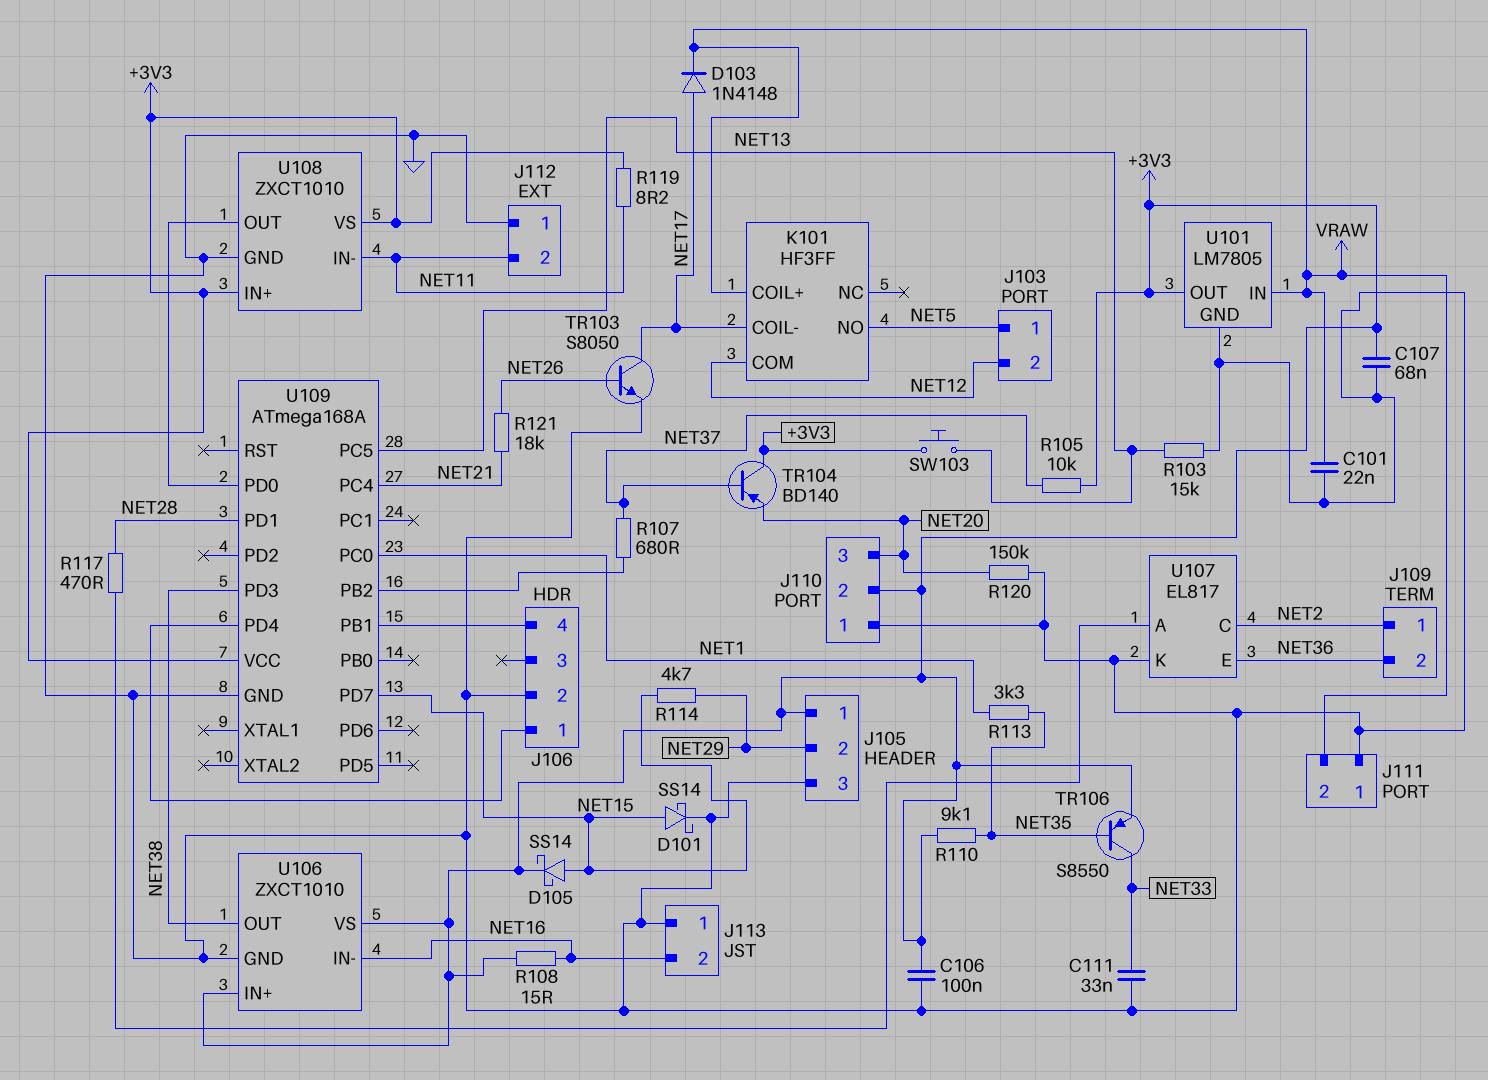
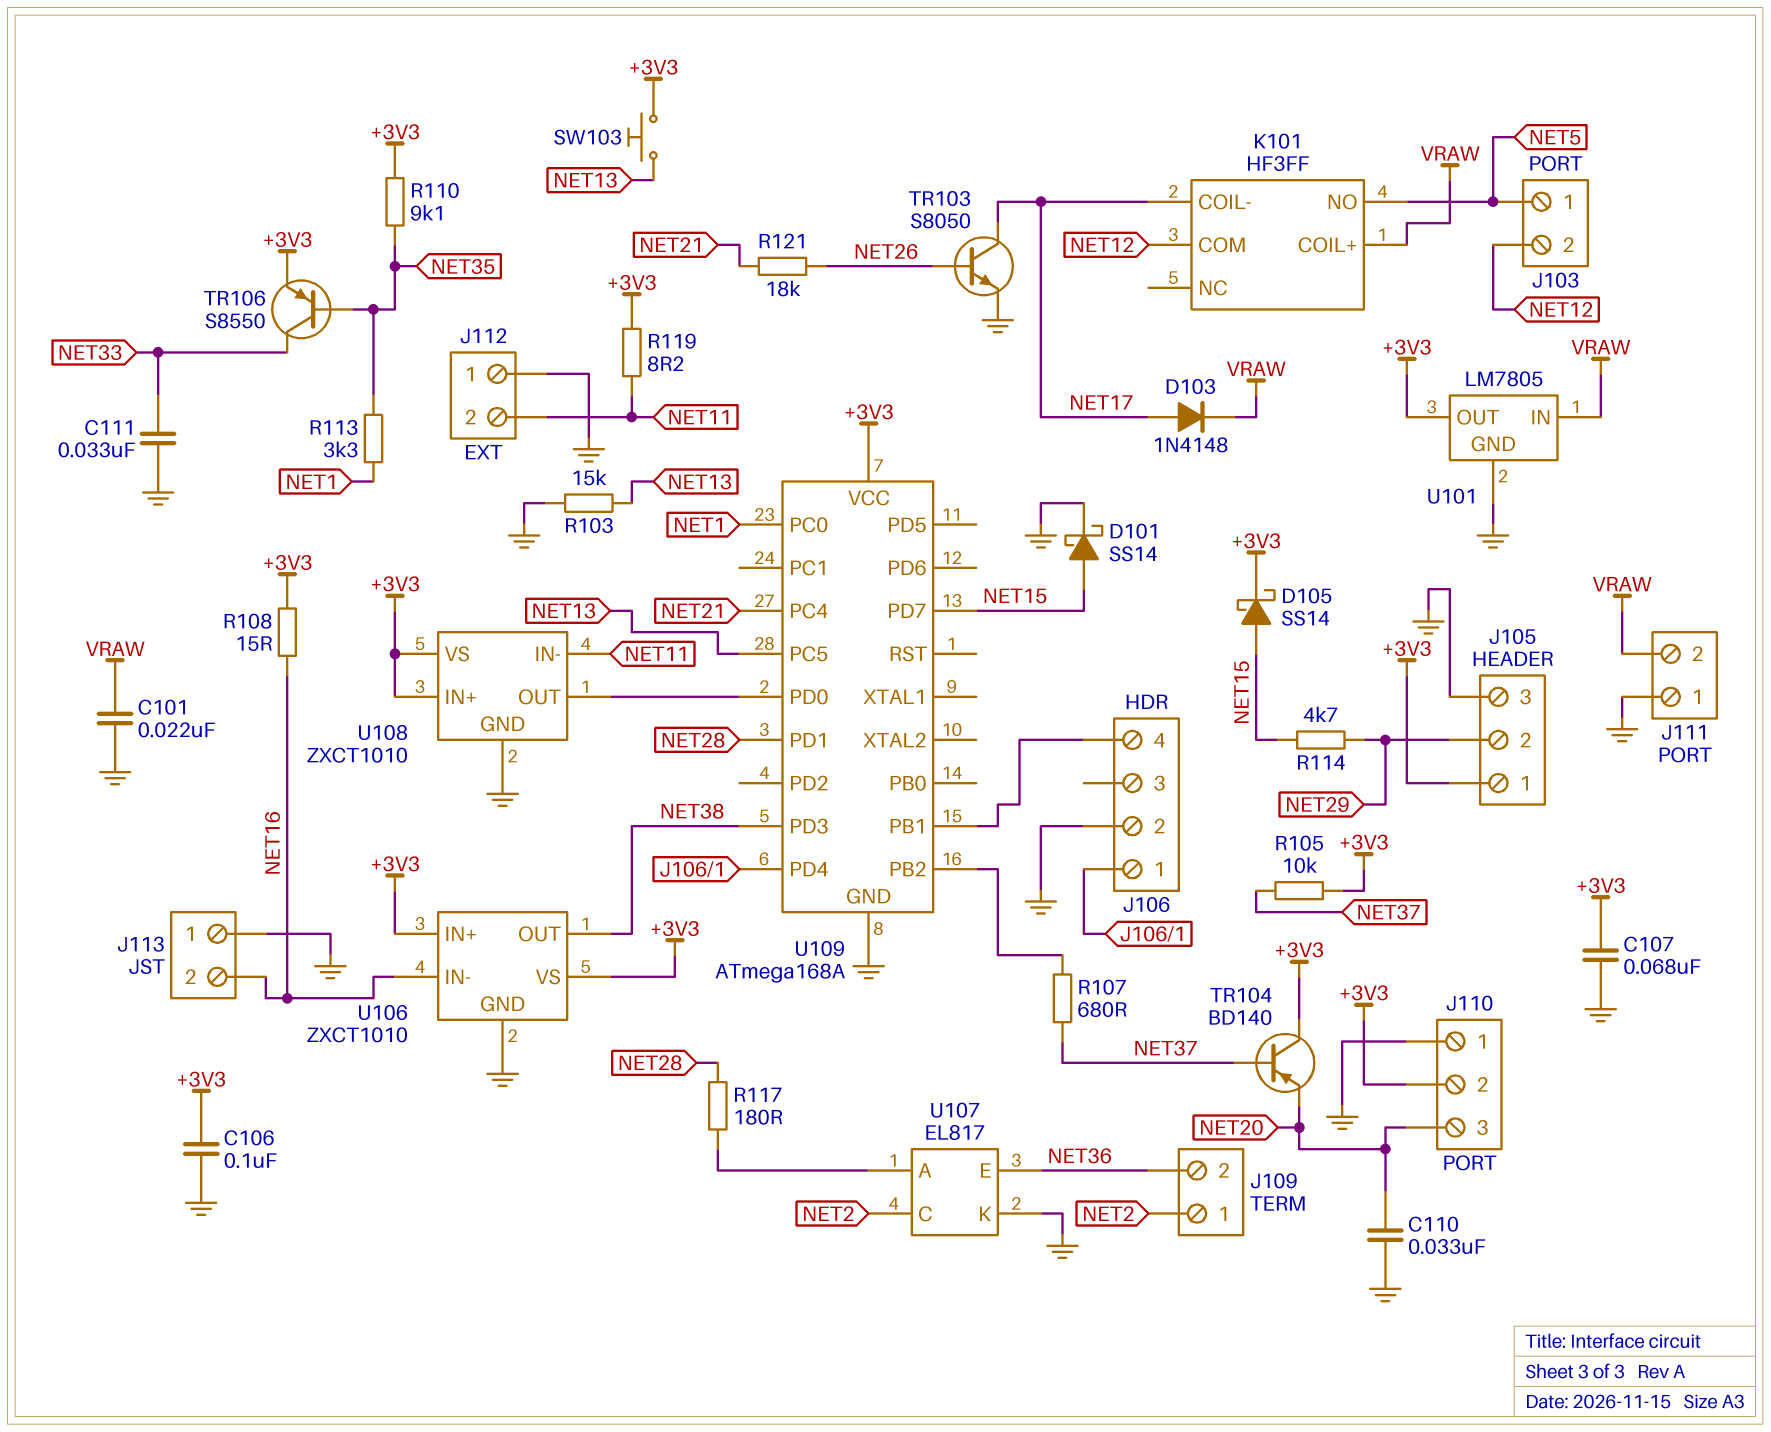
C110: none -> 33nF (GND, NET20)
R117: 470 (NET28, U107/A) -> 180 (NET28, U107/A)
R120: 150k (GND, NET20) -> none

